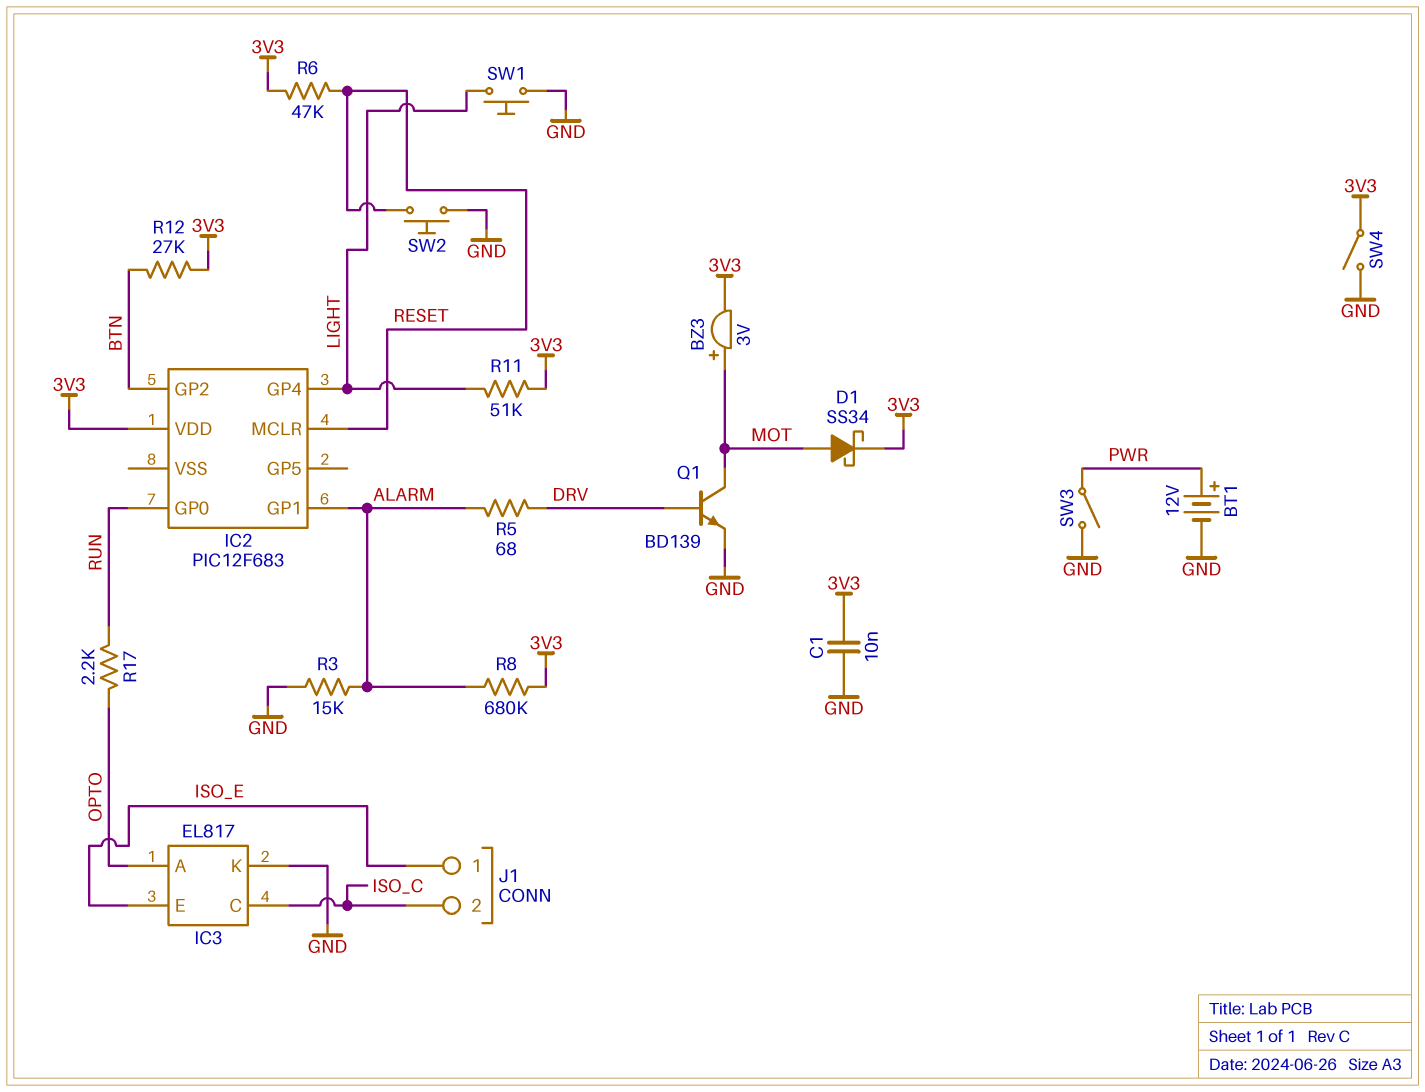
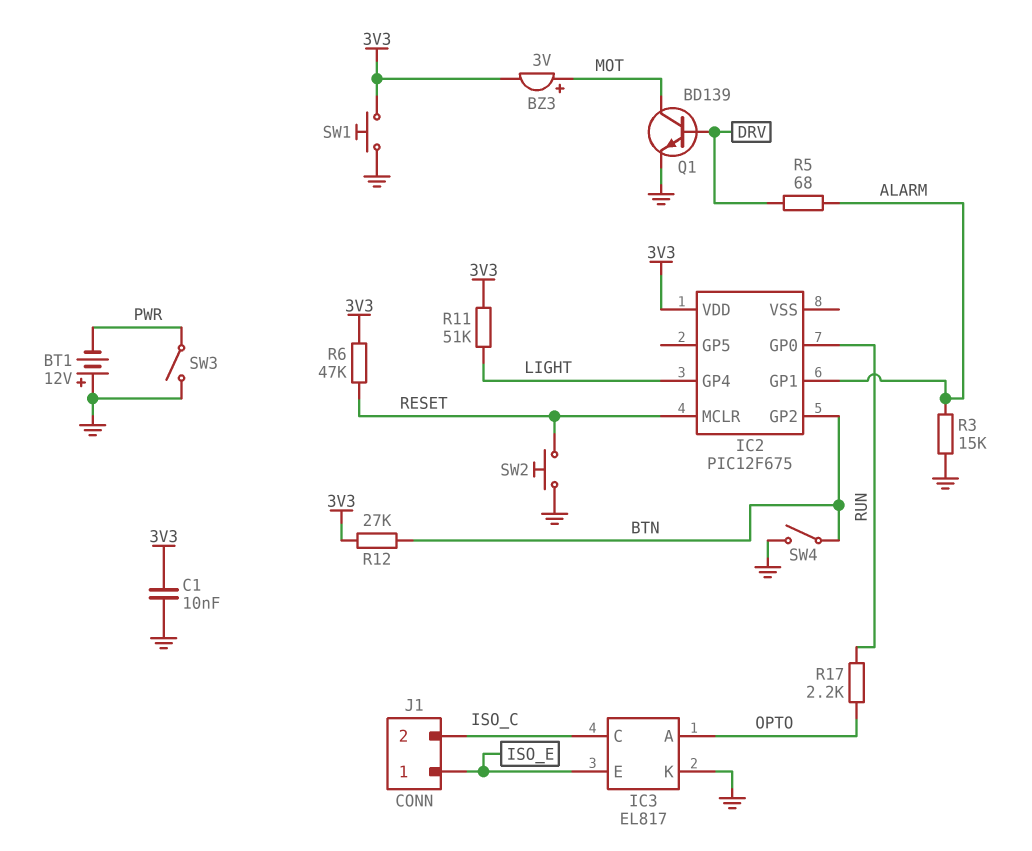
BT1: 12V (plus PWR, minus GND) -> 12V (plus GND, minus PWR)
D1: schottky SS34 (A MOT, K 3V3) -> none
IC2: PIC12F683 -> PIC12F675
R8: 680k (3V3, ALARM) -> none
SW1: button (GND, LIGHT) -> button (3V3, GND)
SW4: switch (3V3, GND) -> switch (BTN, GND)

